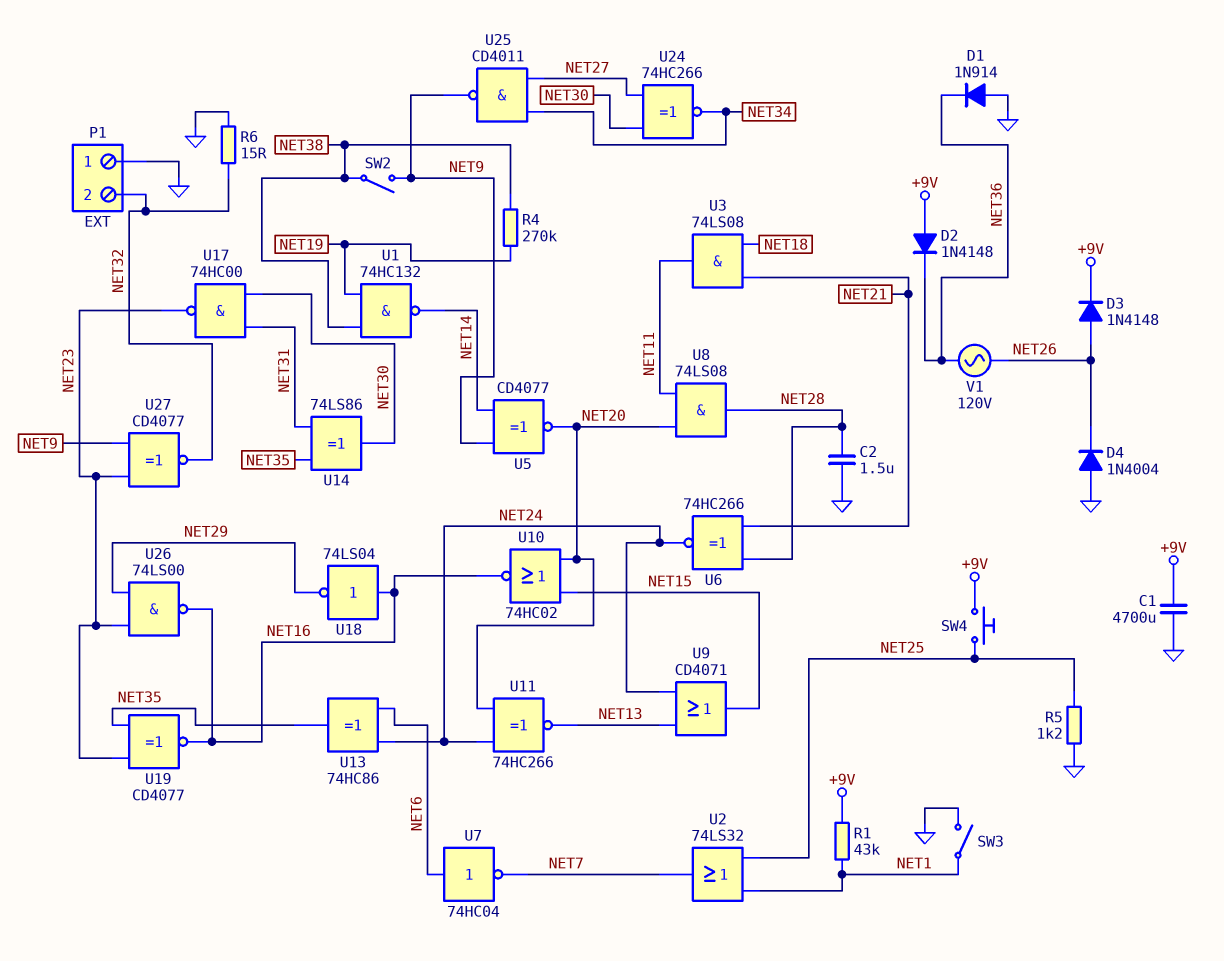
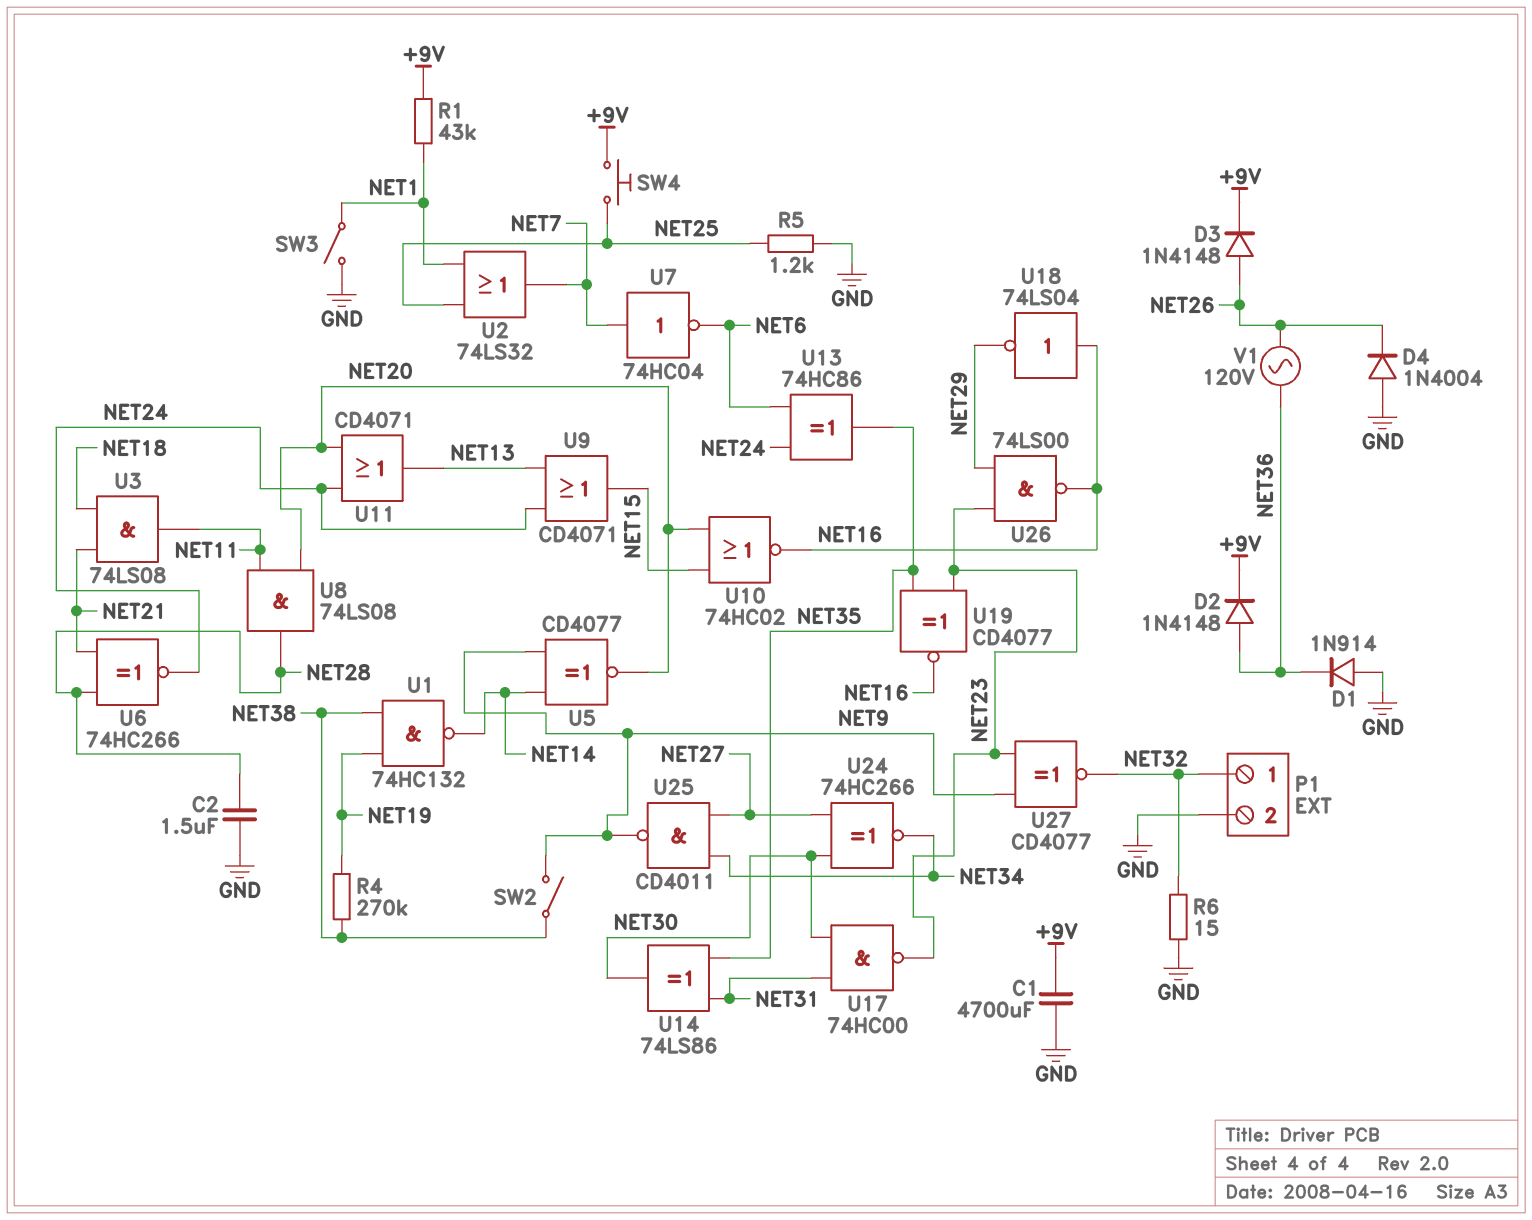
D2: diode 1N4148 (A +9V, K NET36) -> diode 1N4148 (A NET36, K +9V)
P1 pin 1: GND -> NET32
P1 pin 2: NET32 -> GND
U7: NOT 74HC04 (in NET6, out NET7) -> NOT 74HC04 (in NET7, out NET6)
U11: XNOR 74HC266 (in NET20, in NET24, out NET13) -> OR CD4071 (in NET20, in NET24, out NET13)

